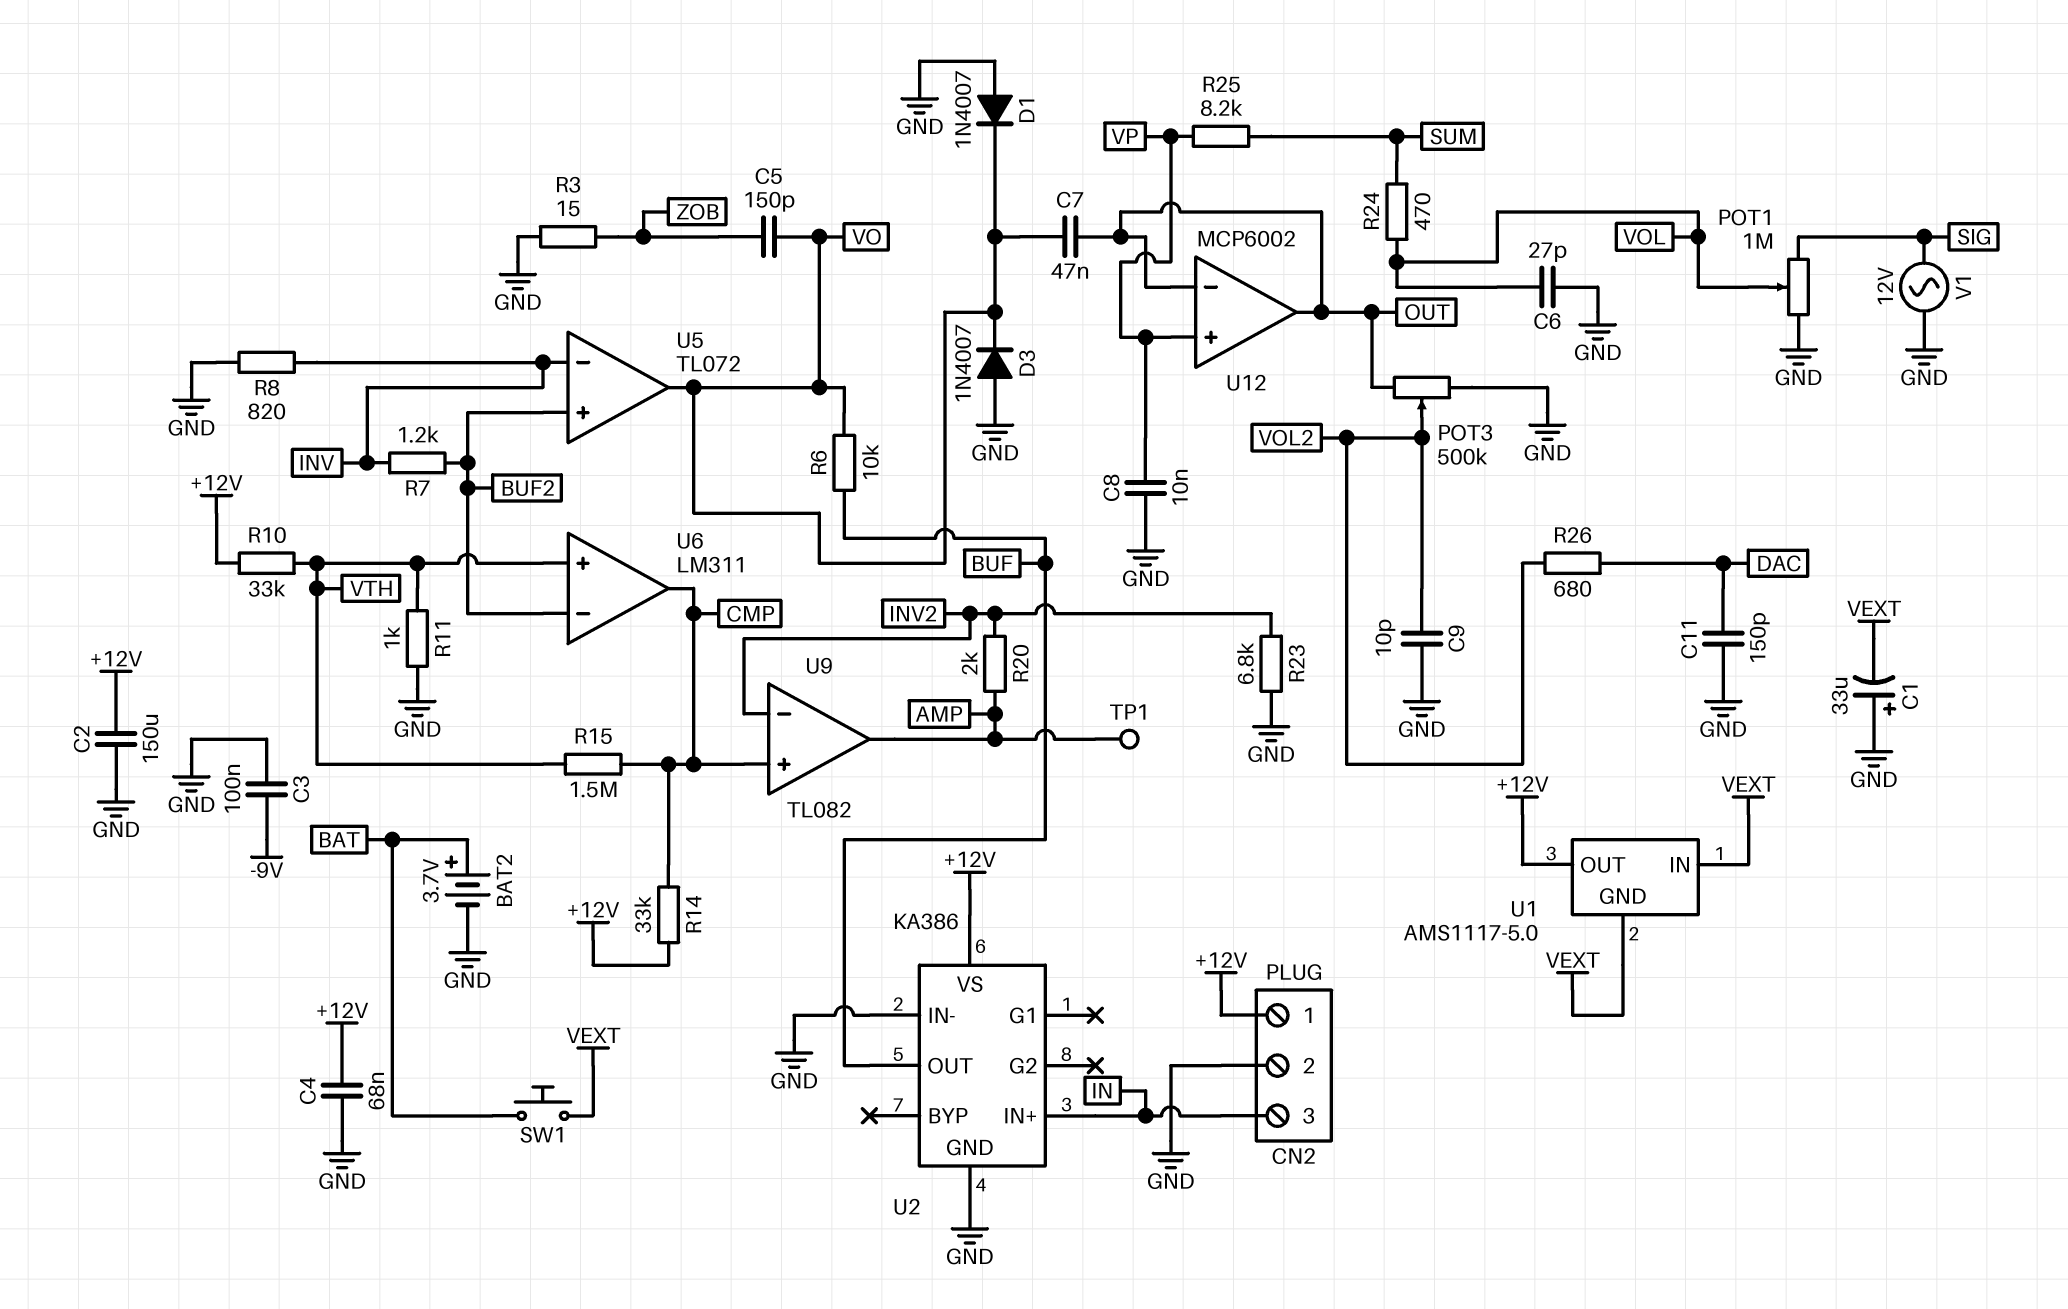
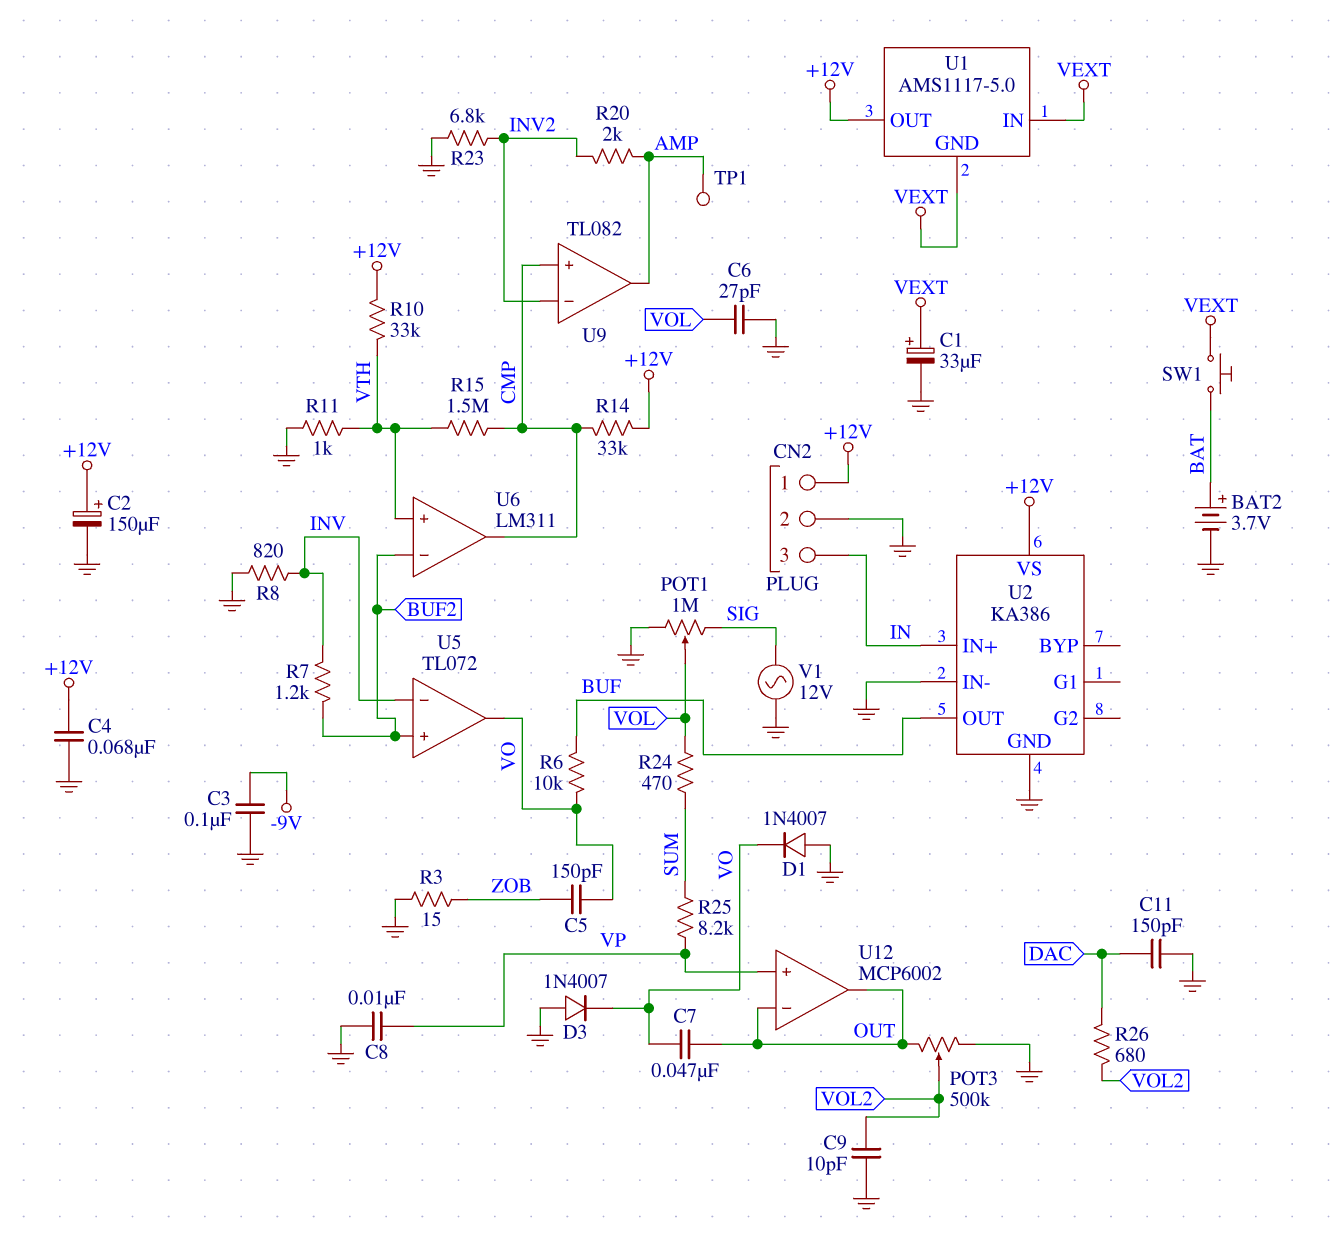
C1: 33uF (plus GND, minus VEXT) -> 33uF (plus VEXT, minus GND)
C2: 150uF (+12V, GND) -> 150uF (plus +12V, minus GND)

